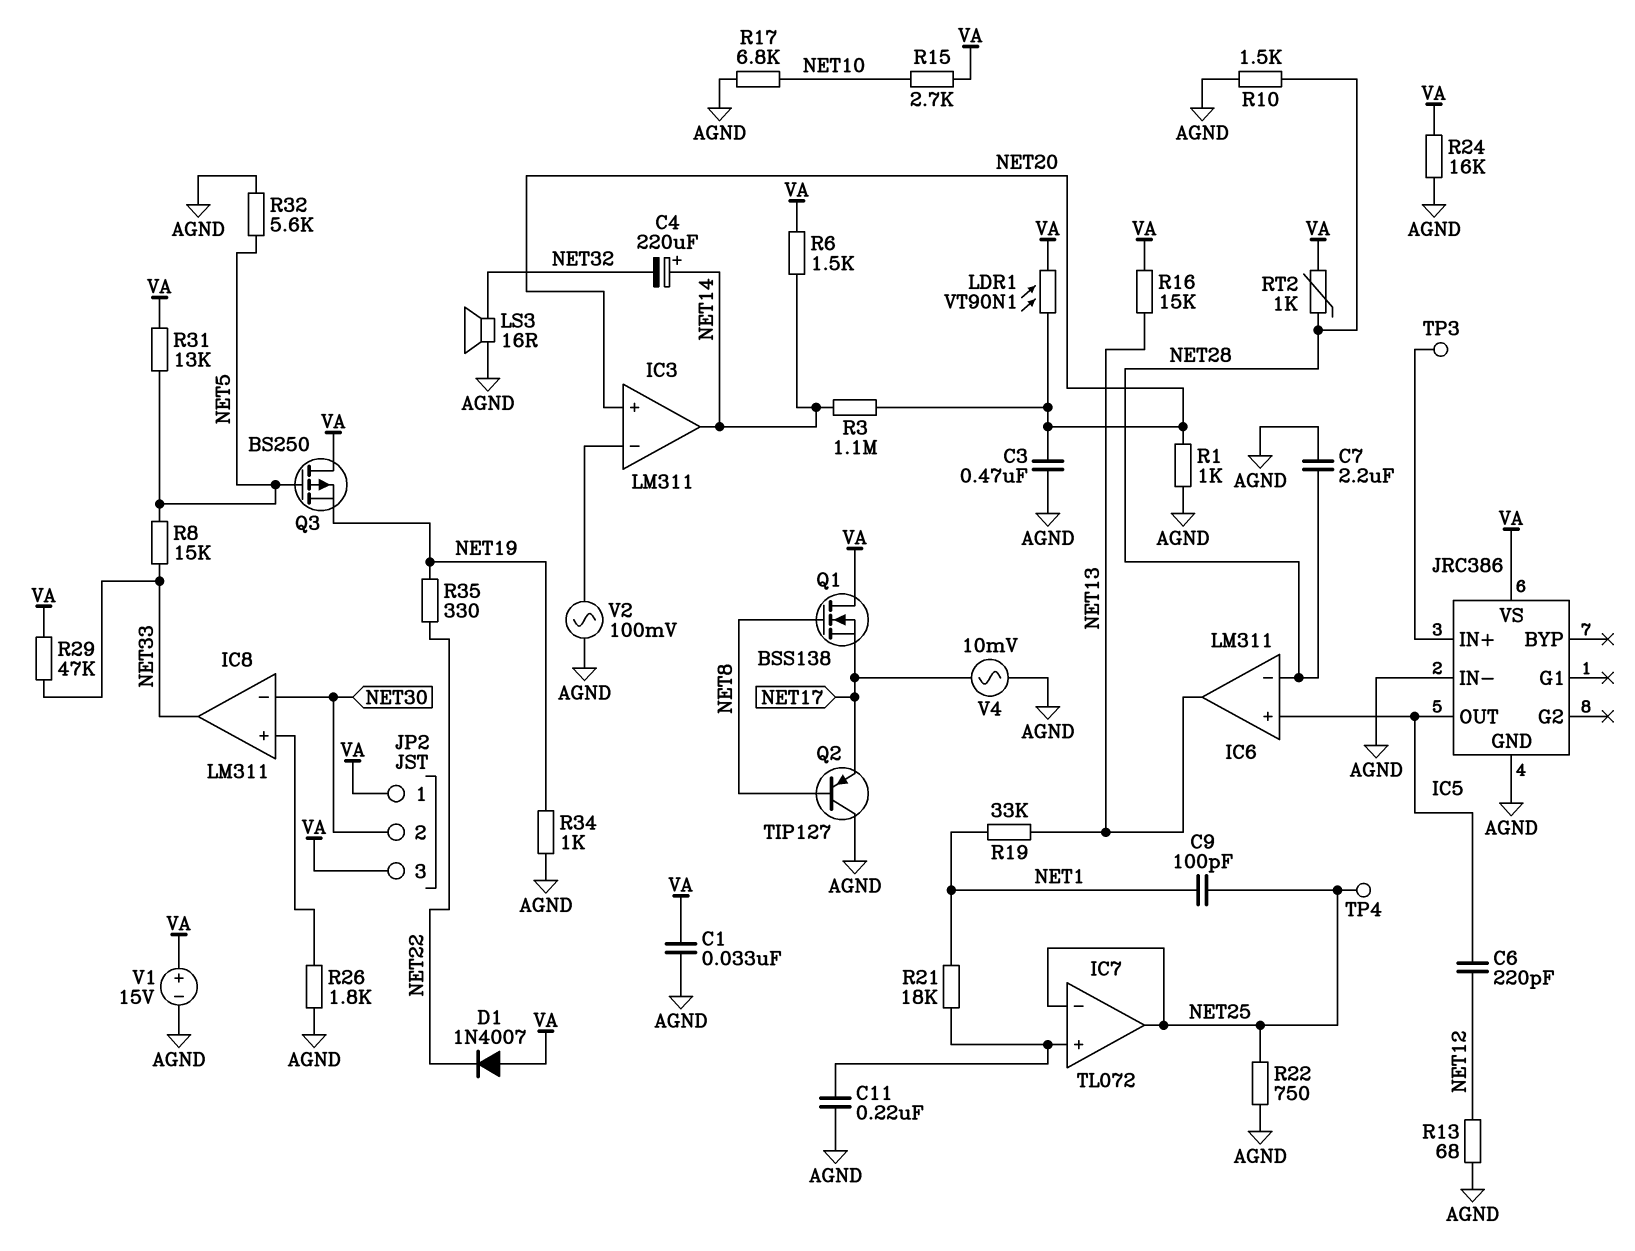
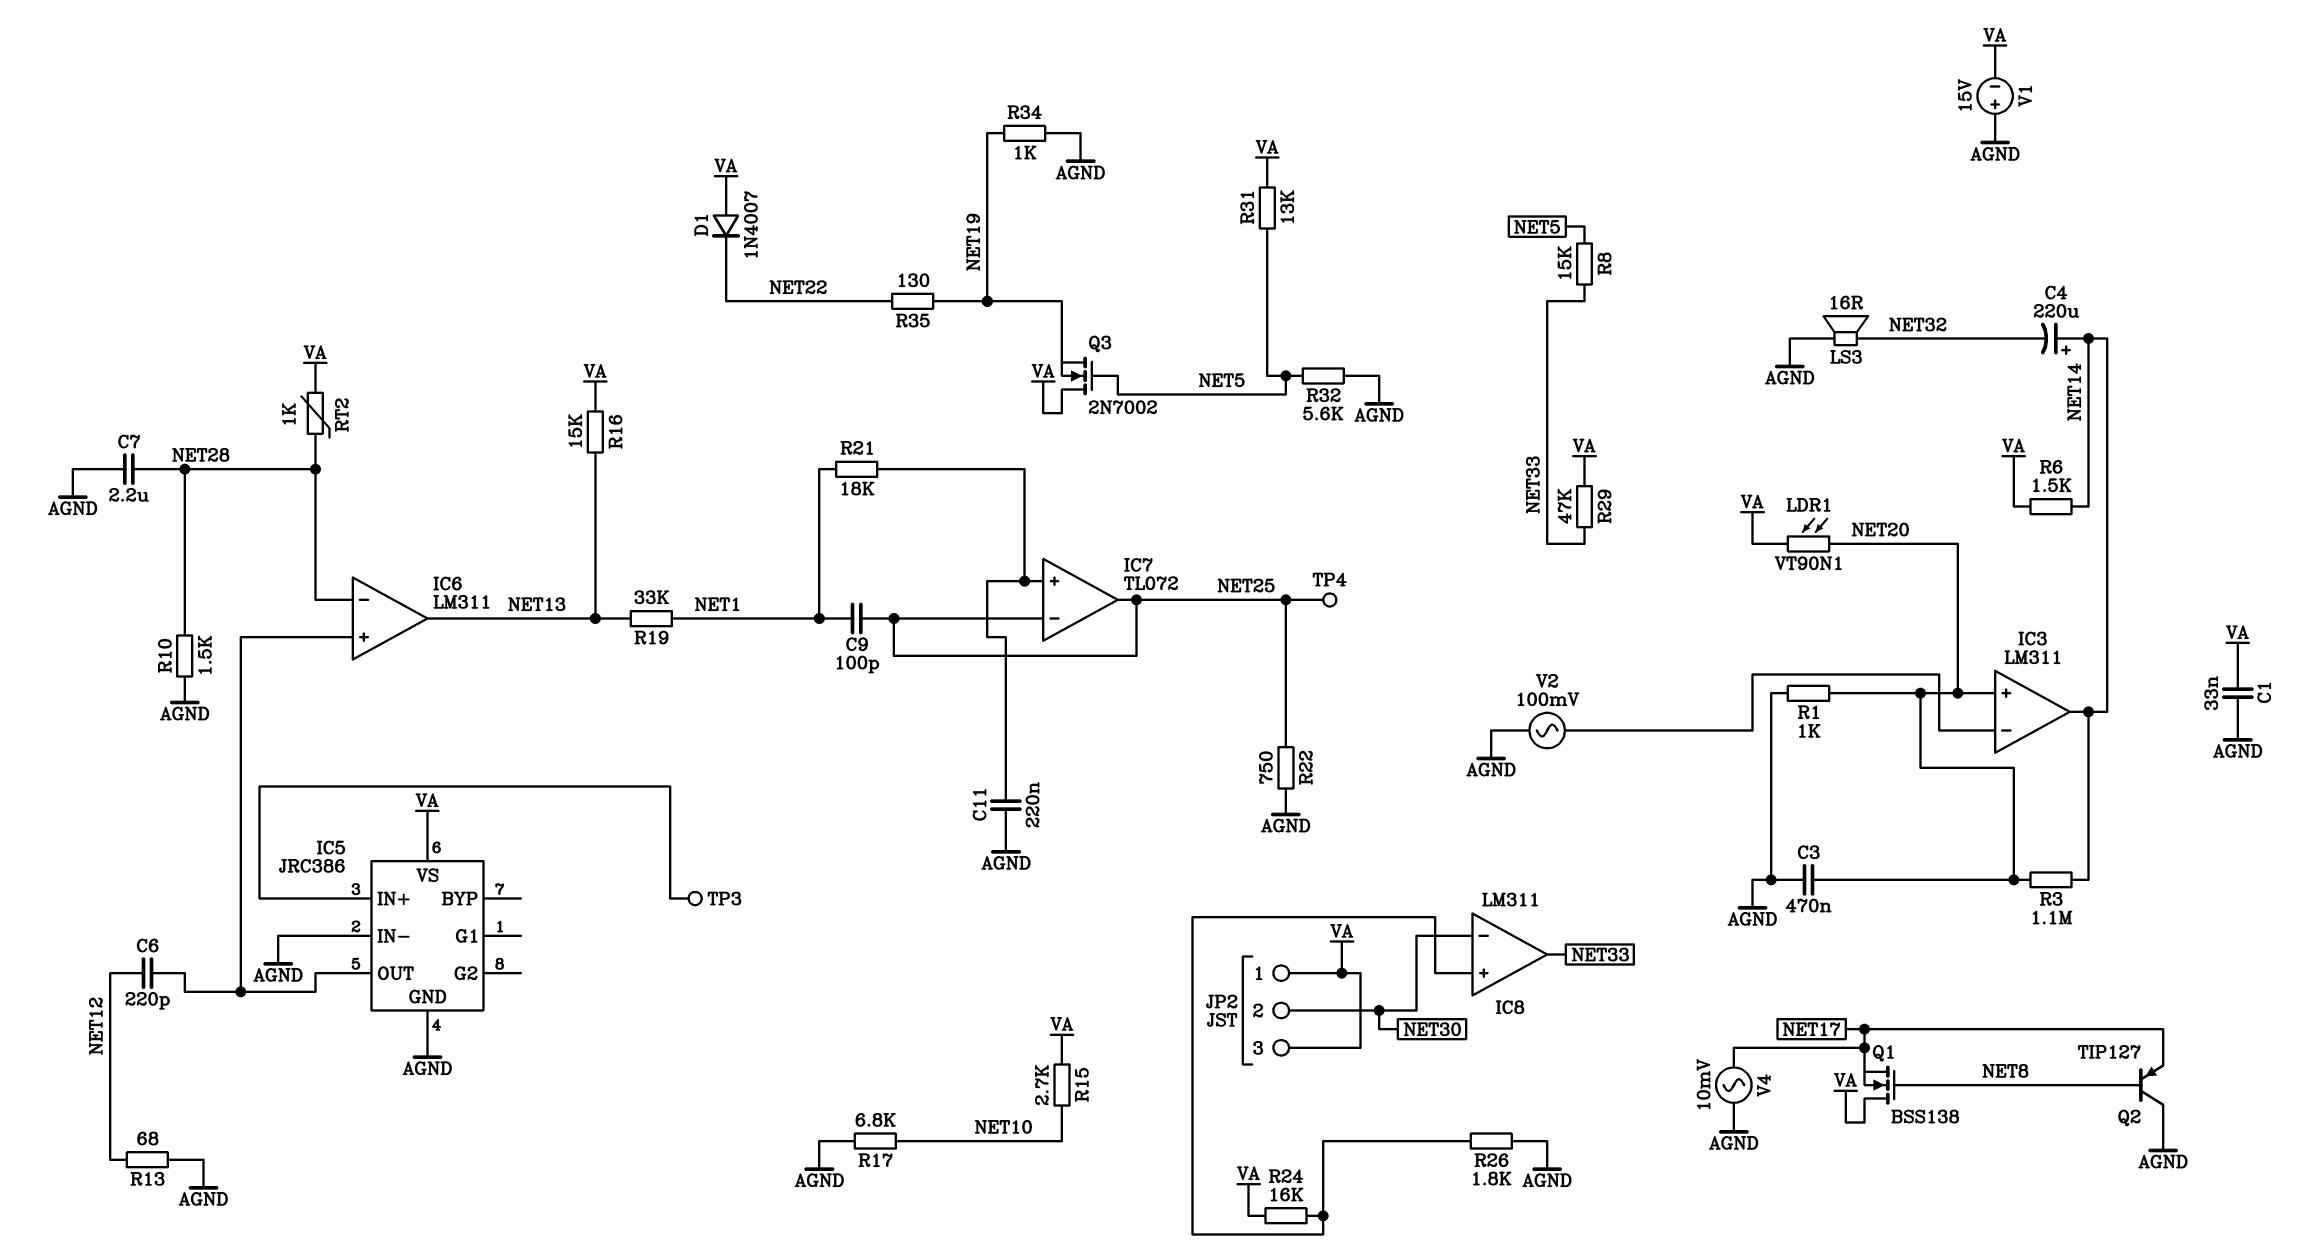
Q3: PMOS BS250 (G NET5, D VA, S NET19) -> NMOS 2N7002 (G NET5, D VA, S NET19)
R24: 16k (AGND, VA) -> 16k (IC8/in+, VA)
R35: 330 (NET19, NET22) -> 130 (NET19, NET22)
V1: 15V (plus VA, minus AGND) -> 15V (plus AGND, minus VA)

